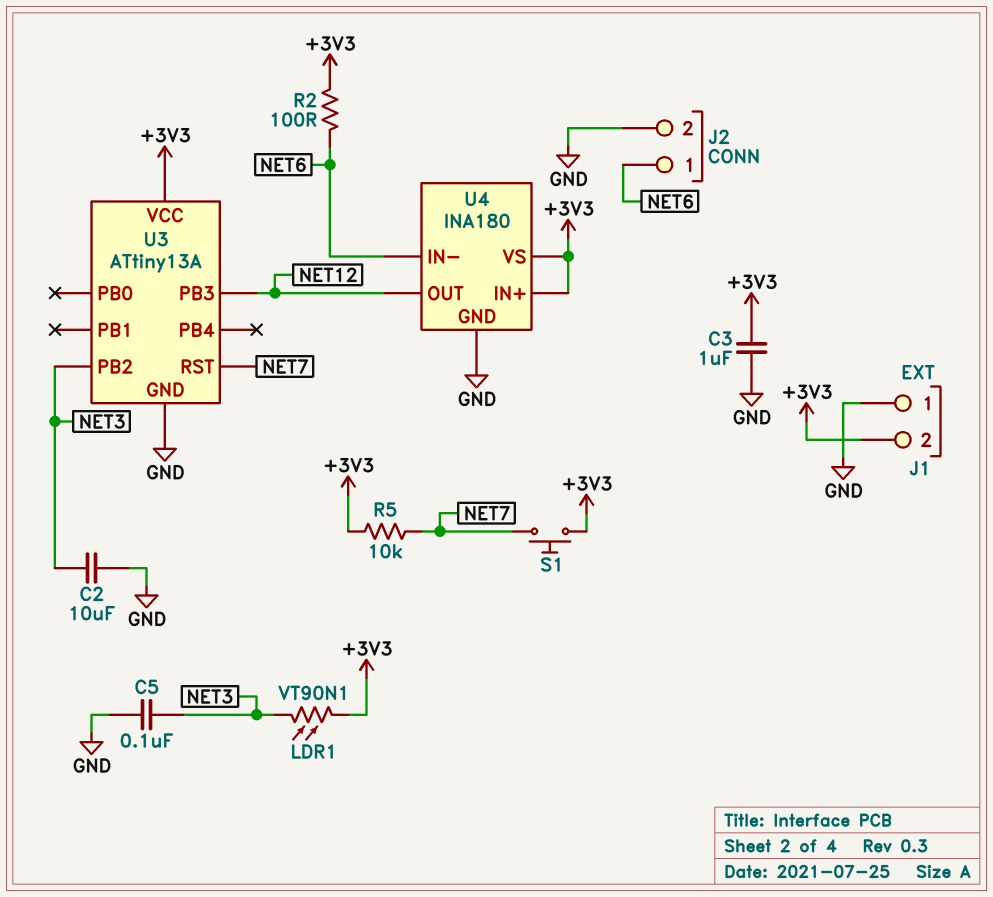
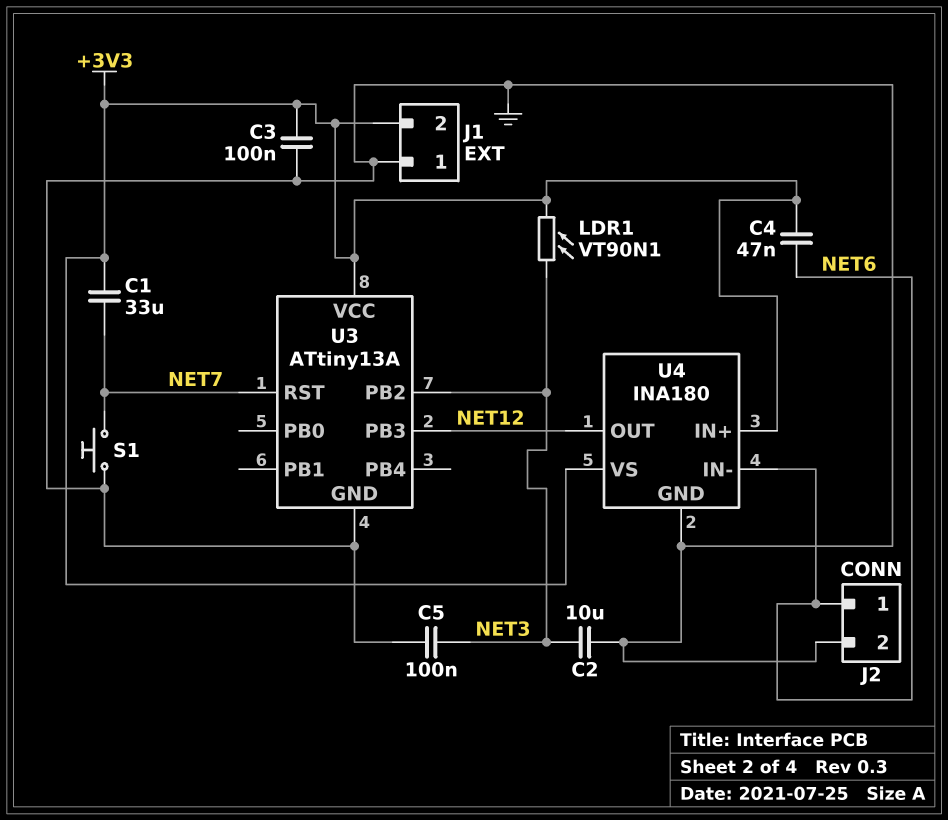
C1: none -> 33uF (+3V3, NET7)
C3: 1uF (+3V3, GND) -> 100nF (+3V3, GND)
C4: none -> 47nF (+3V3, NET6)
R2: 100 (+3V3, NET6) -> none
R5: 10k (+3V3, NET7) -> none
S1: button (+3V3, NET7) -> button (GND, NET7)

